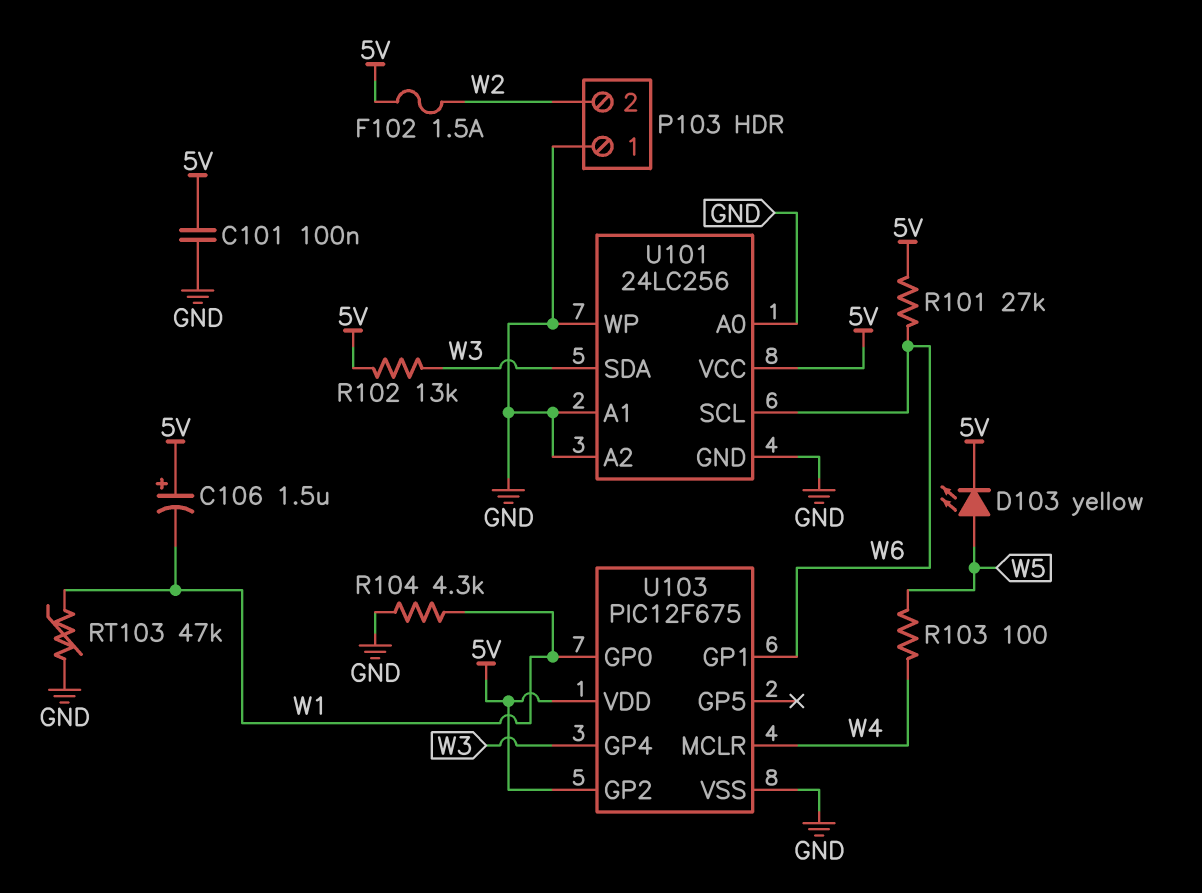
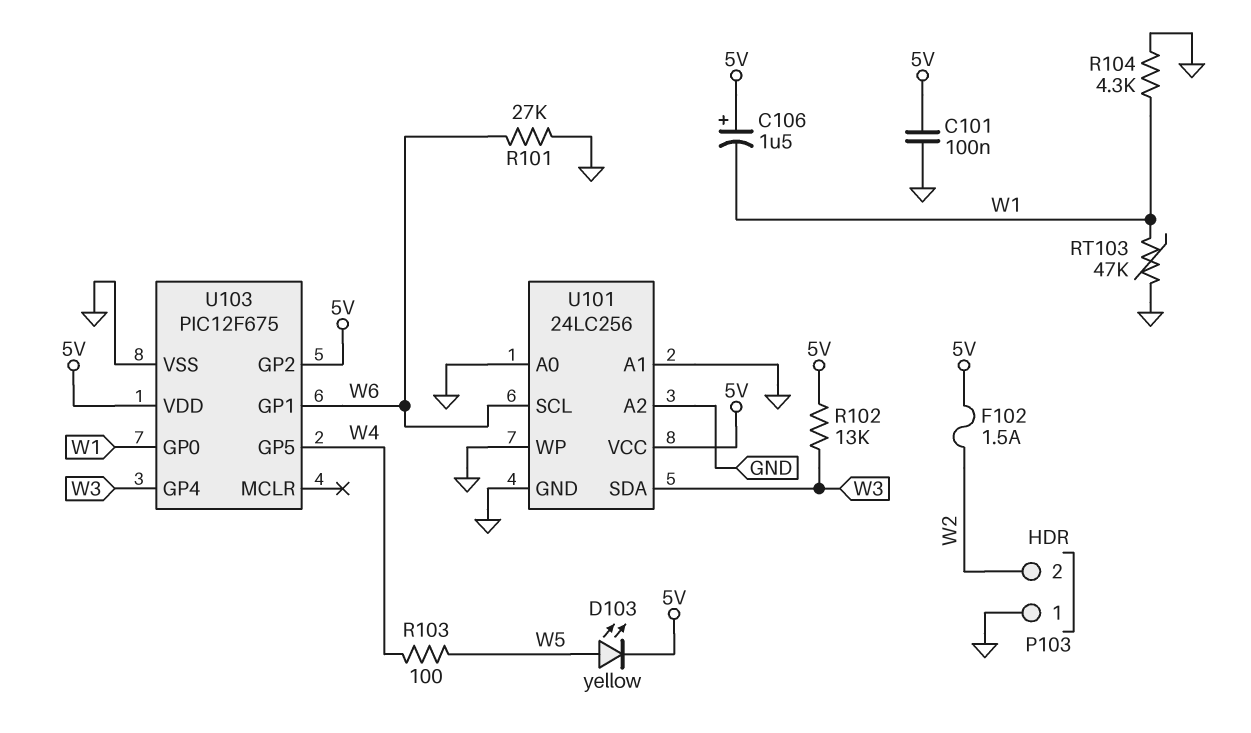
R101: 27k (5V, W6) -> 27k (GND, W6)
U103 pin GP5: none -> W4
U103 pin MCLR: W4 -> none

